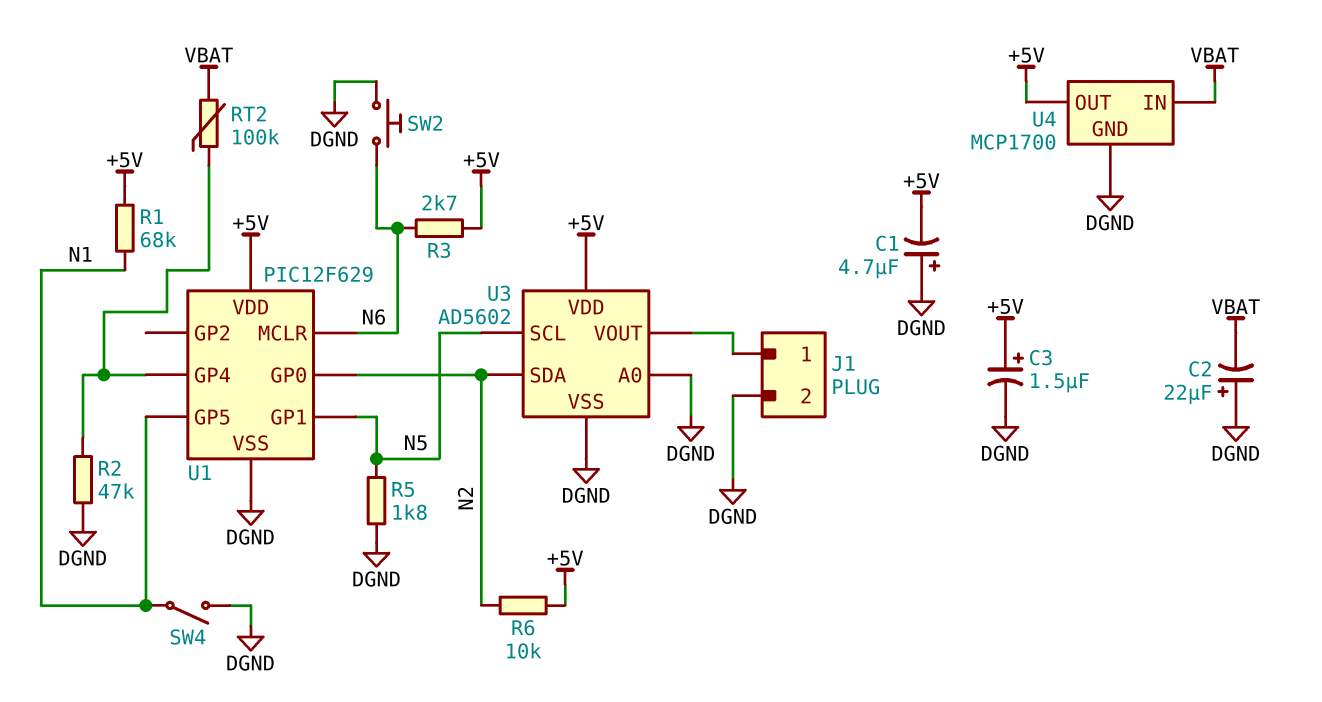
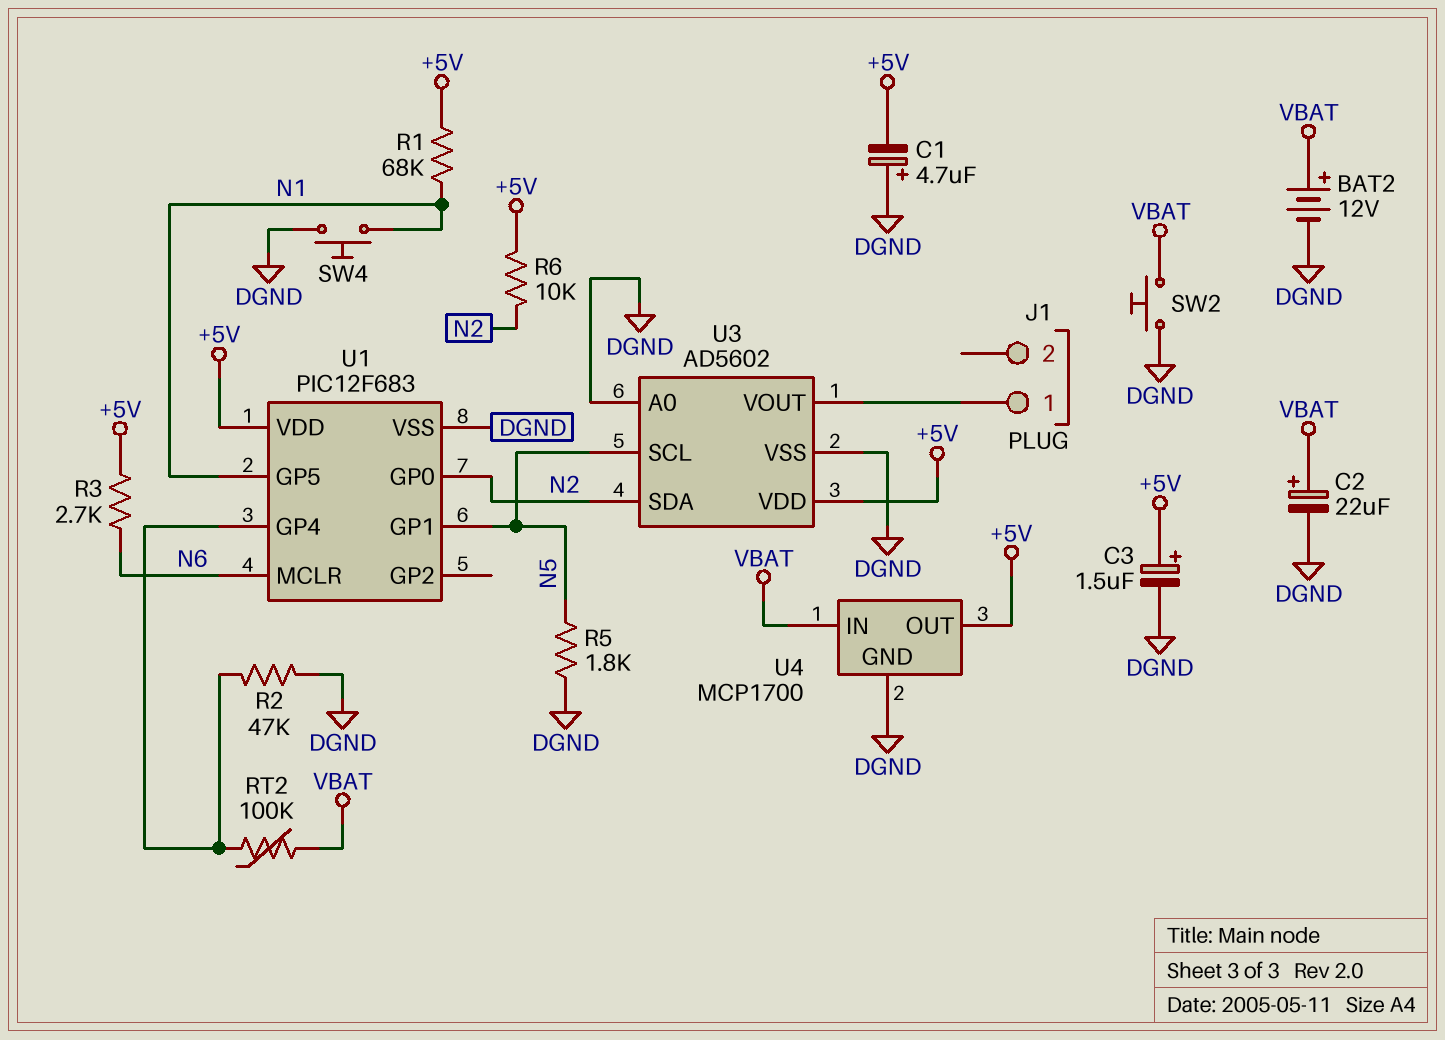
BAT2: none -> 12V (plus VBAT, minus DGND)
C2: 22uF (plus DGND, minus VBAT) -> 22uF (plus VBAT, minus DGND)
J1 pin 2: DGND -> none
SW2: button (DGND, N6) -> button (DGND, VBAT)
SW4: switch (DGND, N1) -> button (DGND, N1)
U1: PIC12F629 -> PIC12F683

